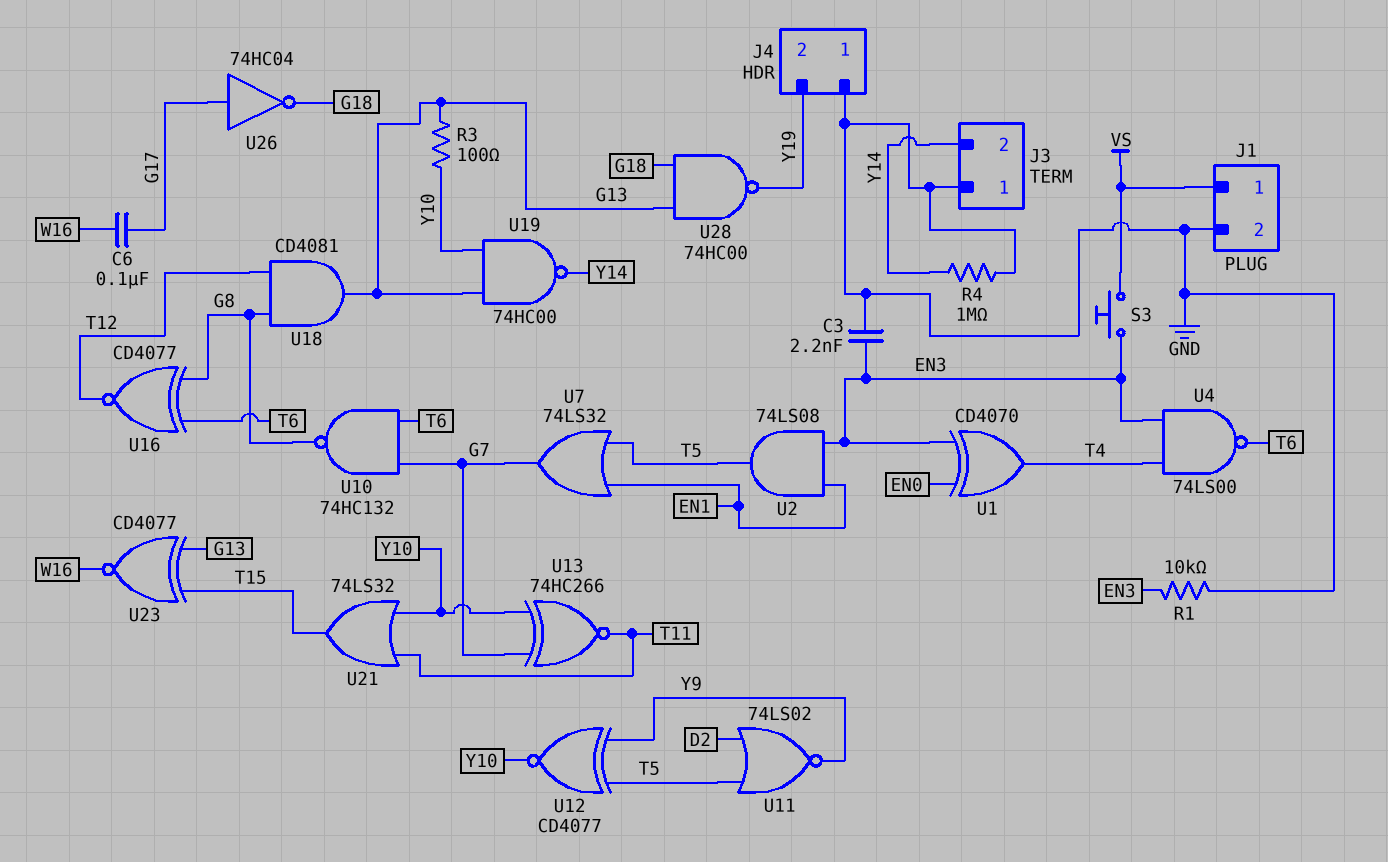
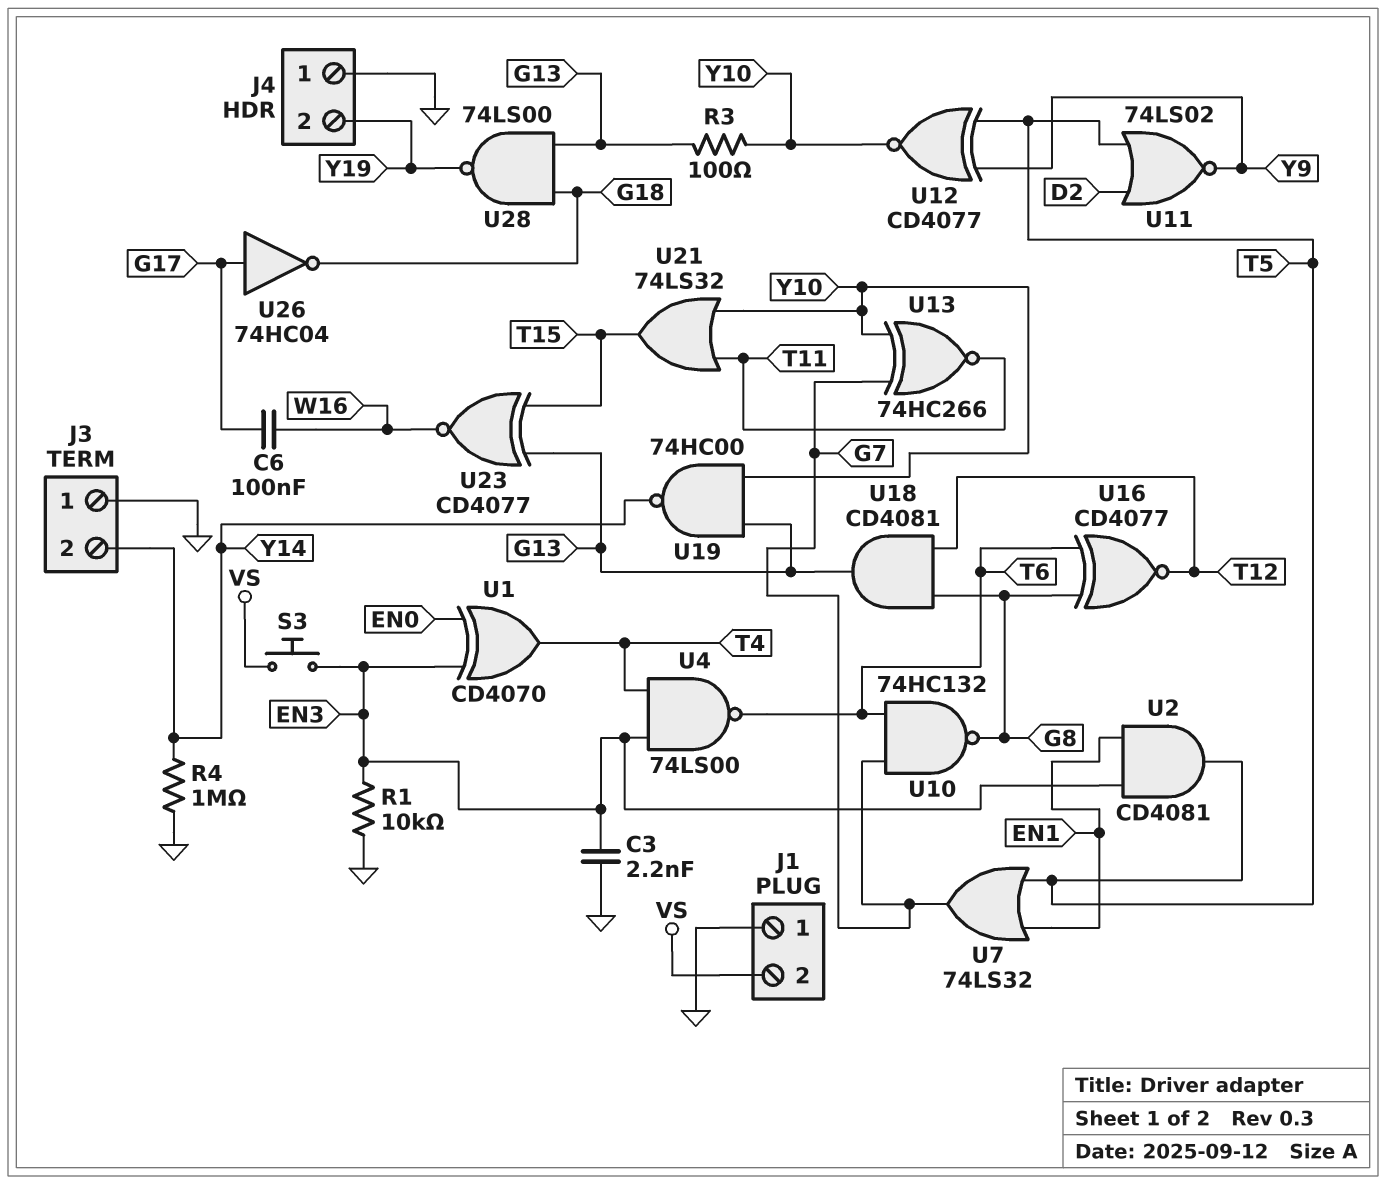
J1 pin 1: VS -> GND
J1 pin 2: GND -> VS
U2: AND 74LS08 (in EN1, in EN3, out T5) -> AND CD4081 (in EN1, in EN3, out T5)
U28: NAND 74HC00 (in G13, in G18, out Y19) -> NAND 74LS00 (in G13, in G18, out Y19)

